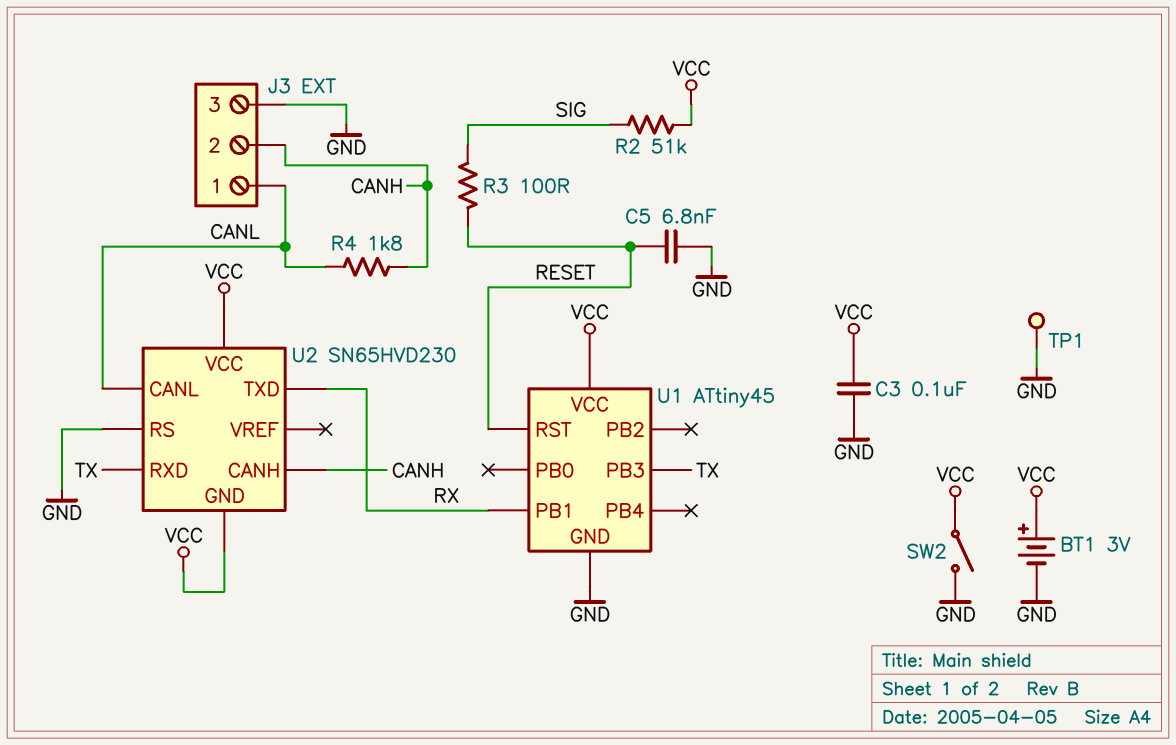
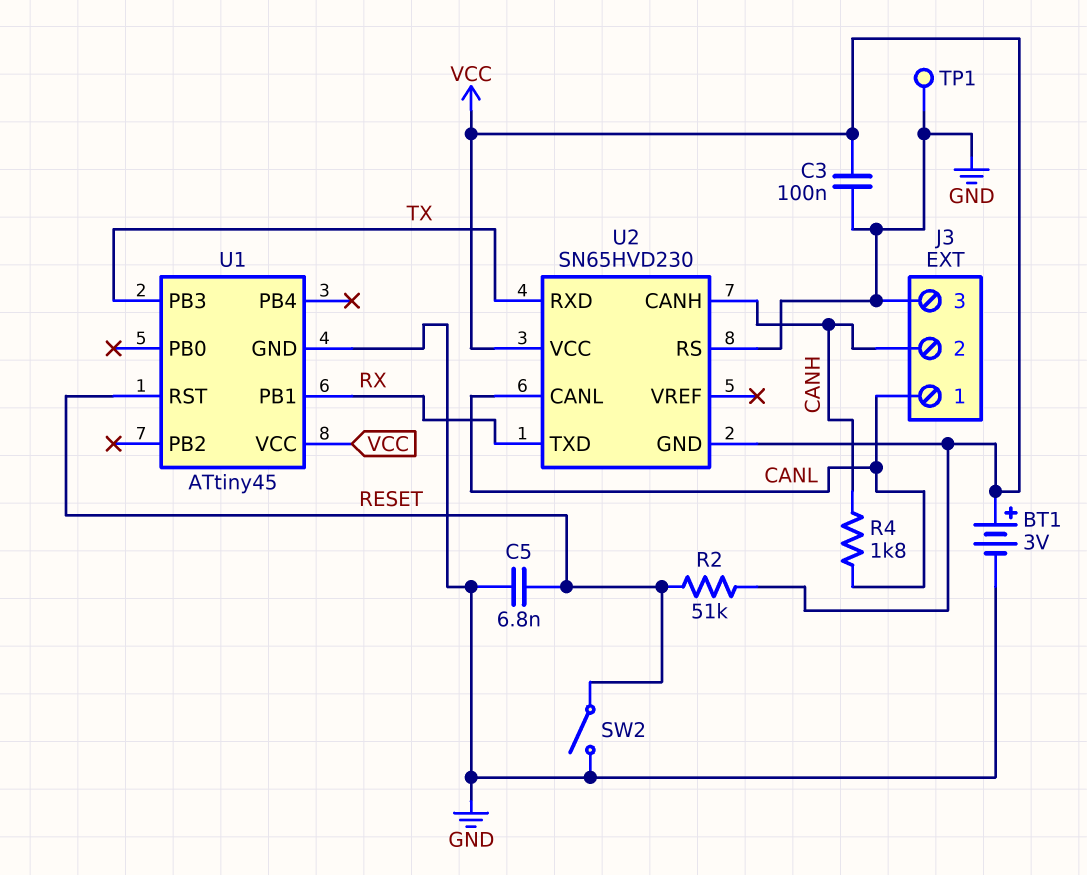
R2: 51k (SIG, VCC) -> 51k (RESET, VCC)
R3: 100 (RESET, SIG) -> none
SW2: switch (GND, VCC) -> switch (GND, RESET)

